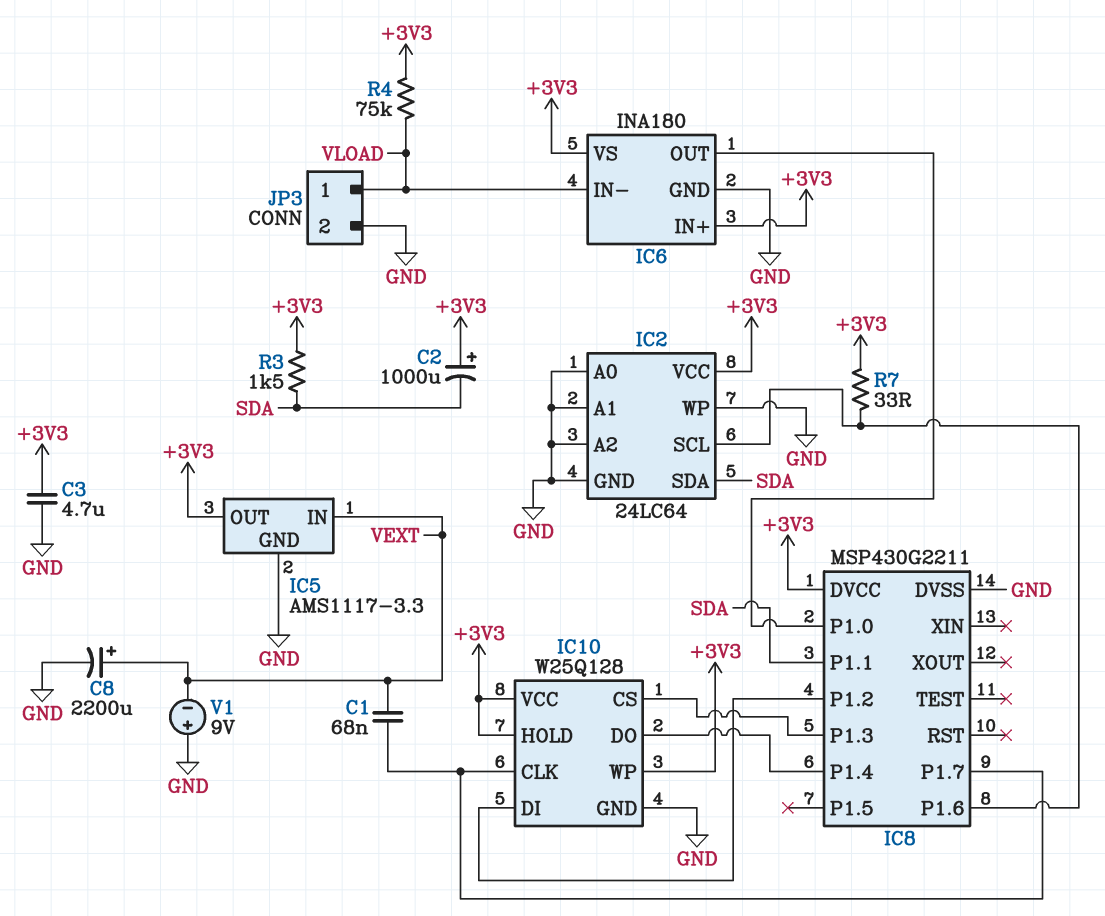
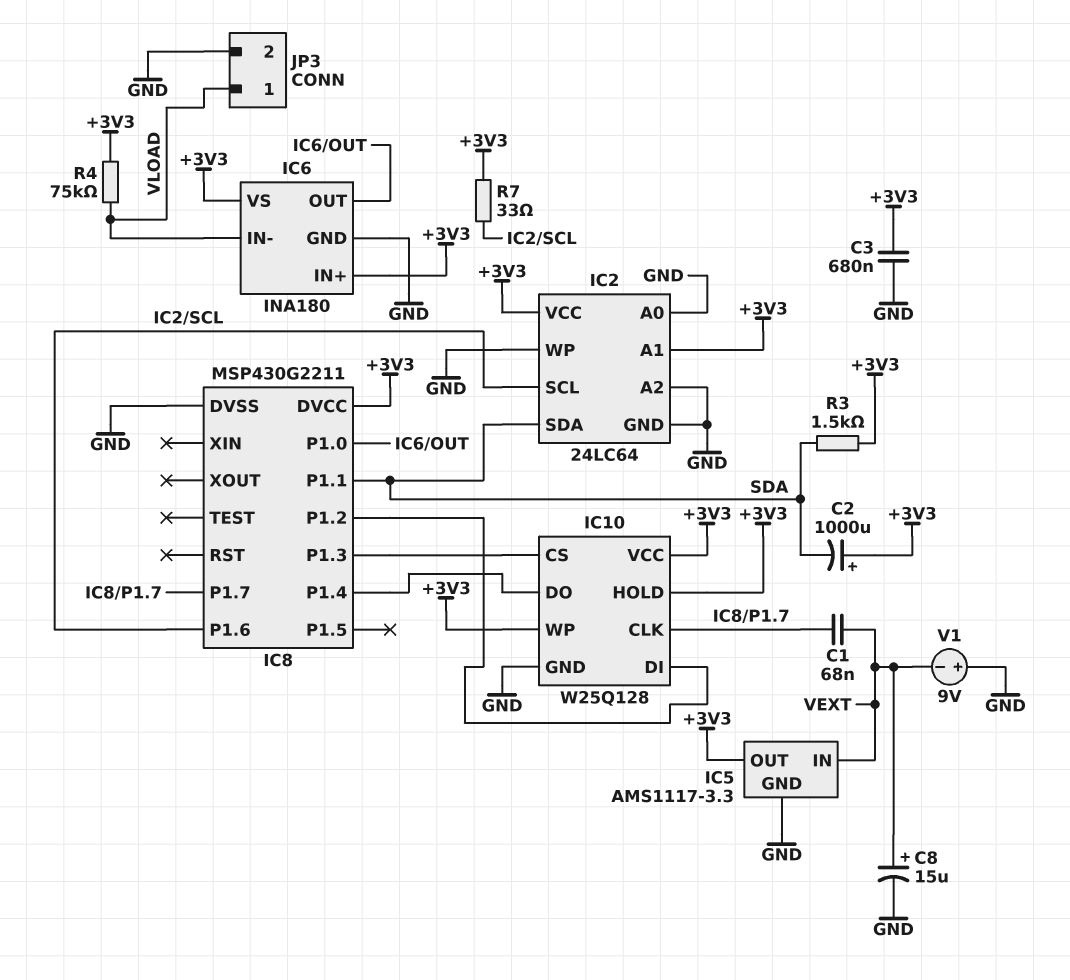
C3: 4.7uF (+3V3, GND) -> 680nF (+3V3, GND)
C8: 2200uF (plus VEXT, minus GND) -> 15uF (plus VEXT, minus GND)
IC2 pin A1: GND -> +3V3

